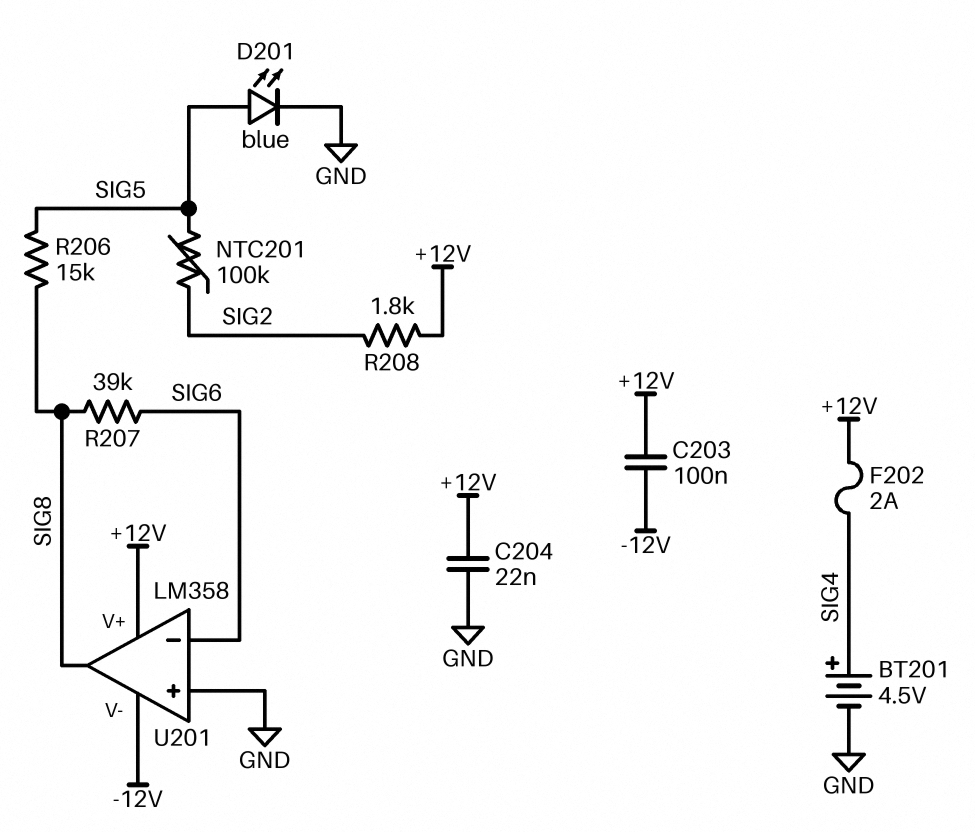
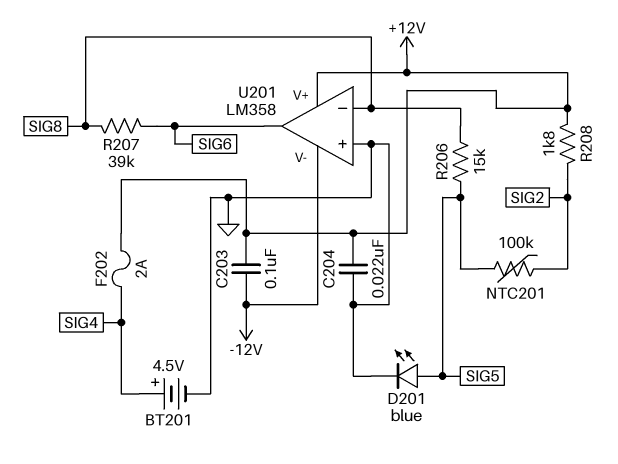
U201 pin in-: SIG6 -> SIG8
U201 pin out: SIG8 -> SIG6

